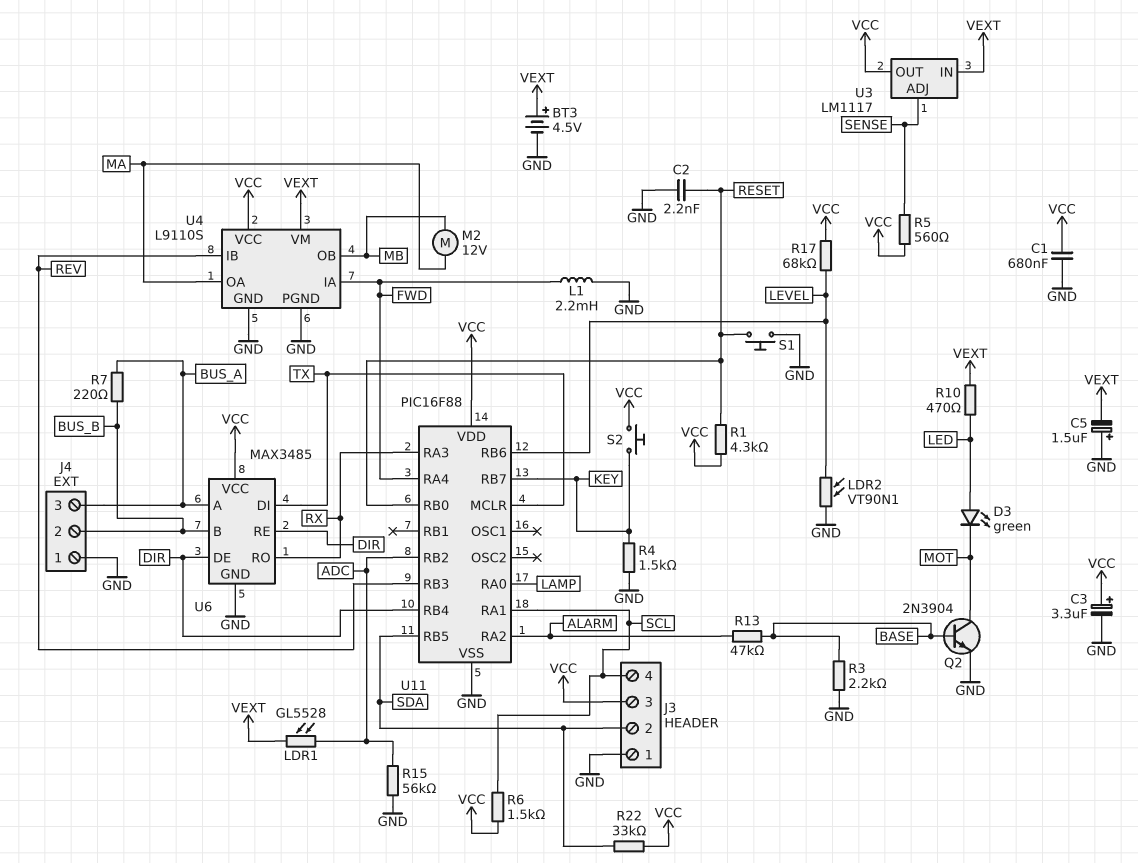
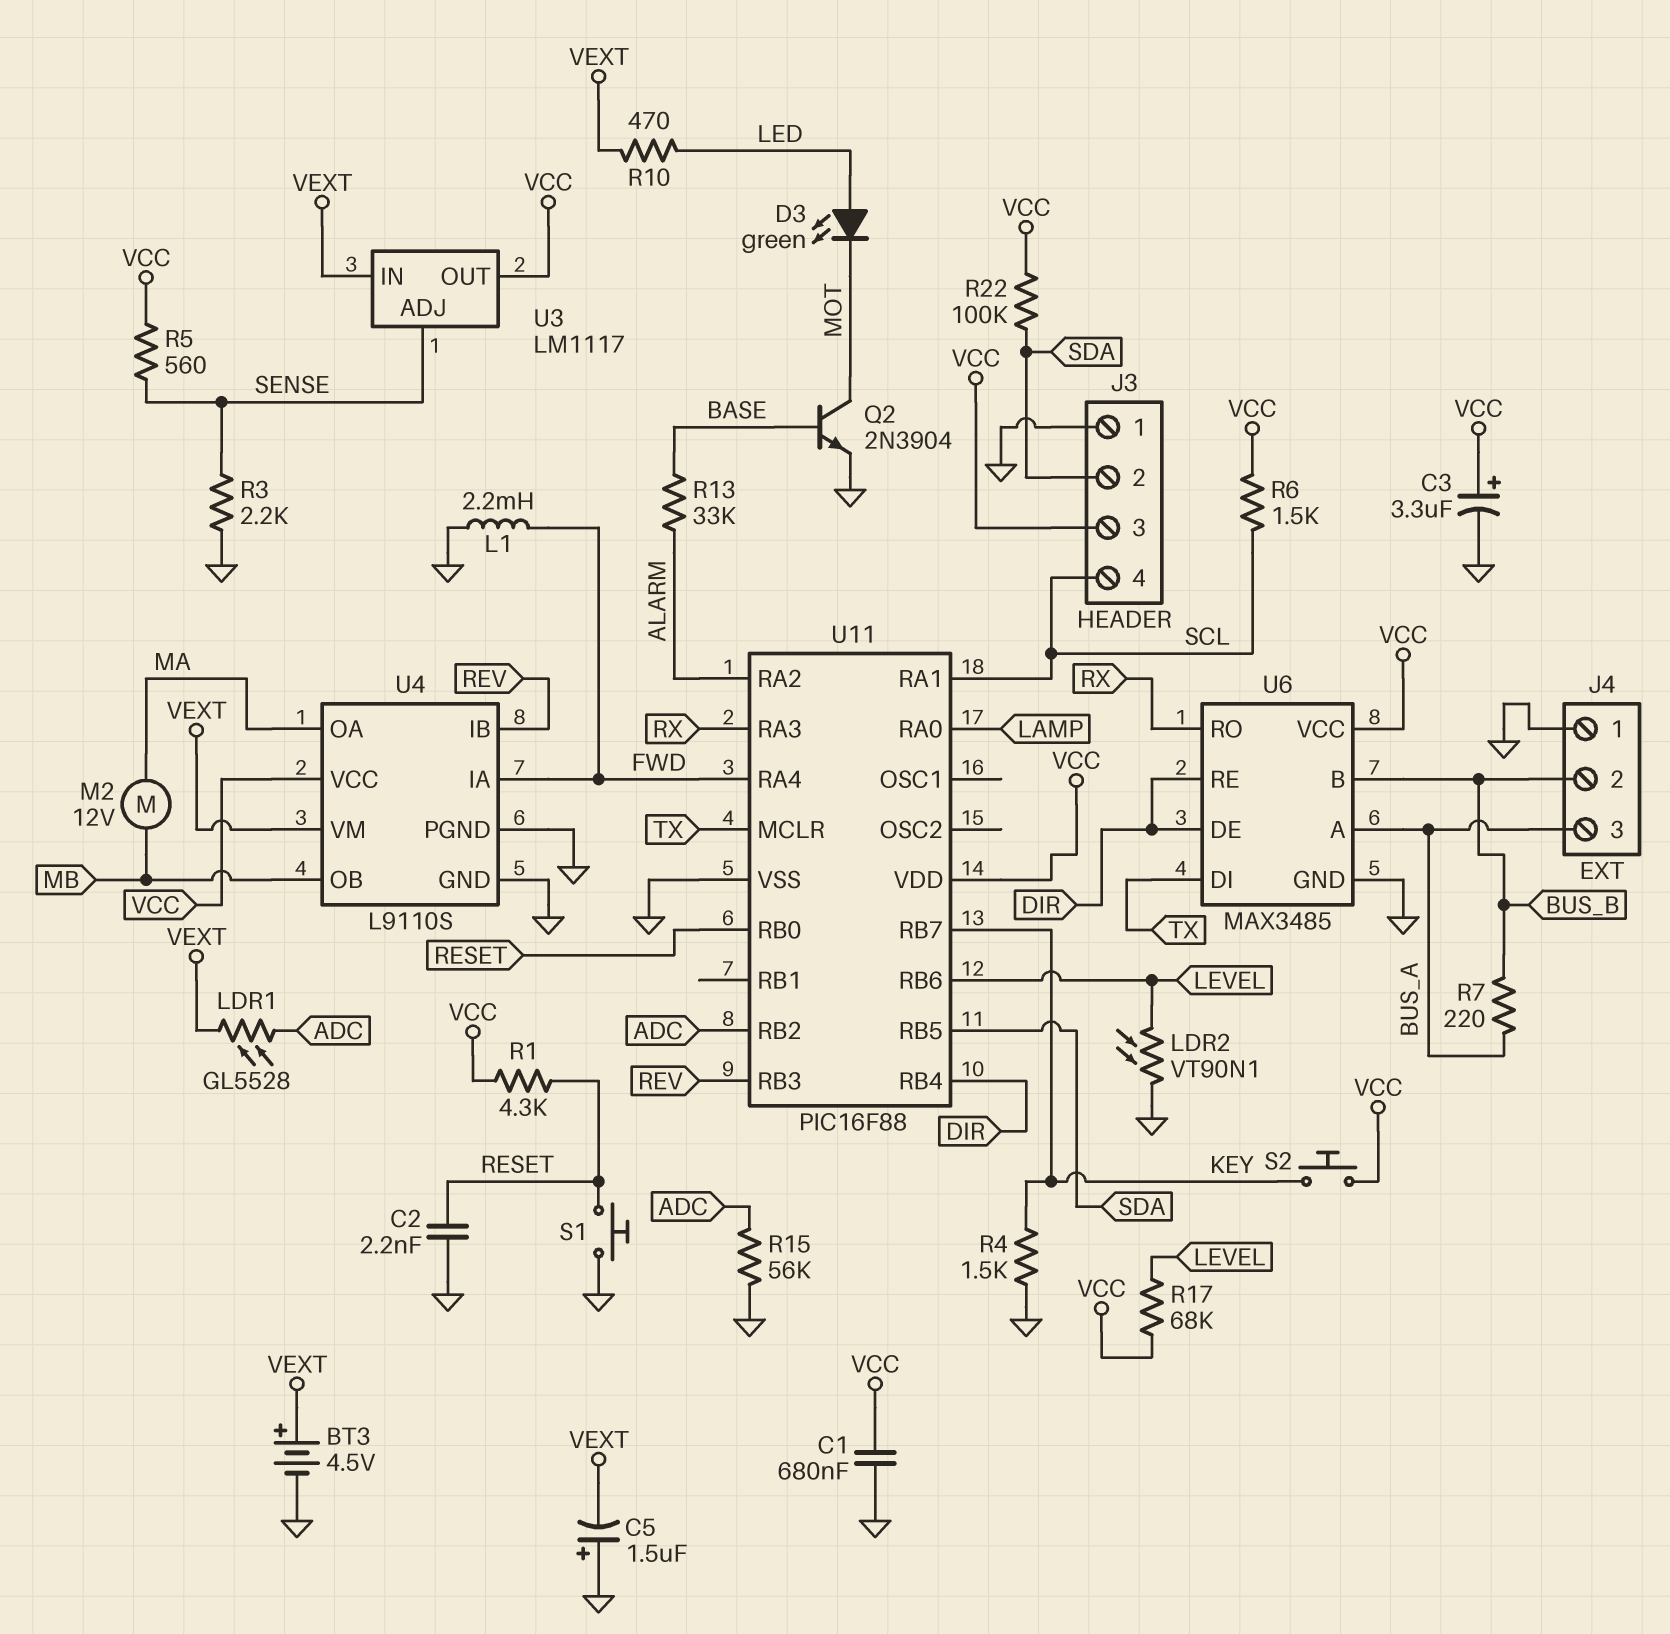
R3: 2.2k (BASE, GND) -> 2.2k (GND, SENSE)
R13: 47k (ALARM, BASE) -> 33k (ALARM, BASE)
R22: 33k (SDA, VCC) -> 100k (SDA, VCC)

